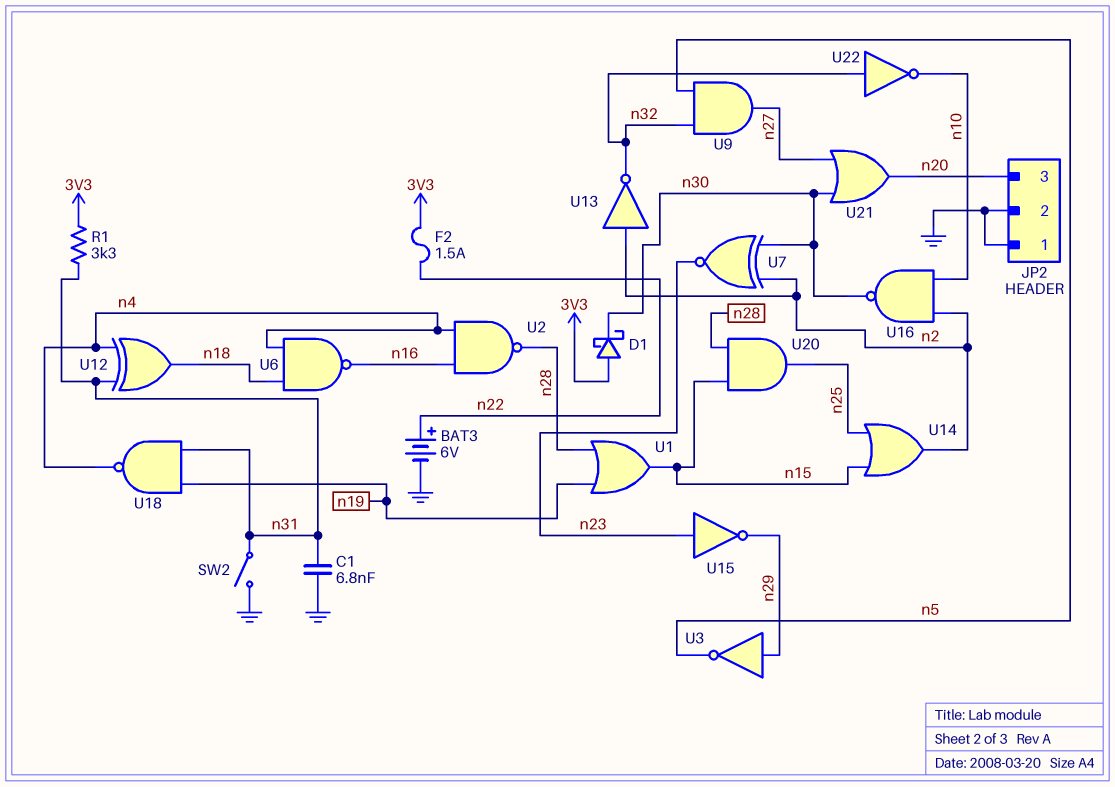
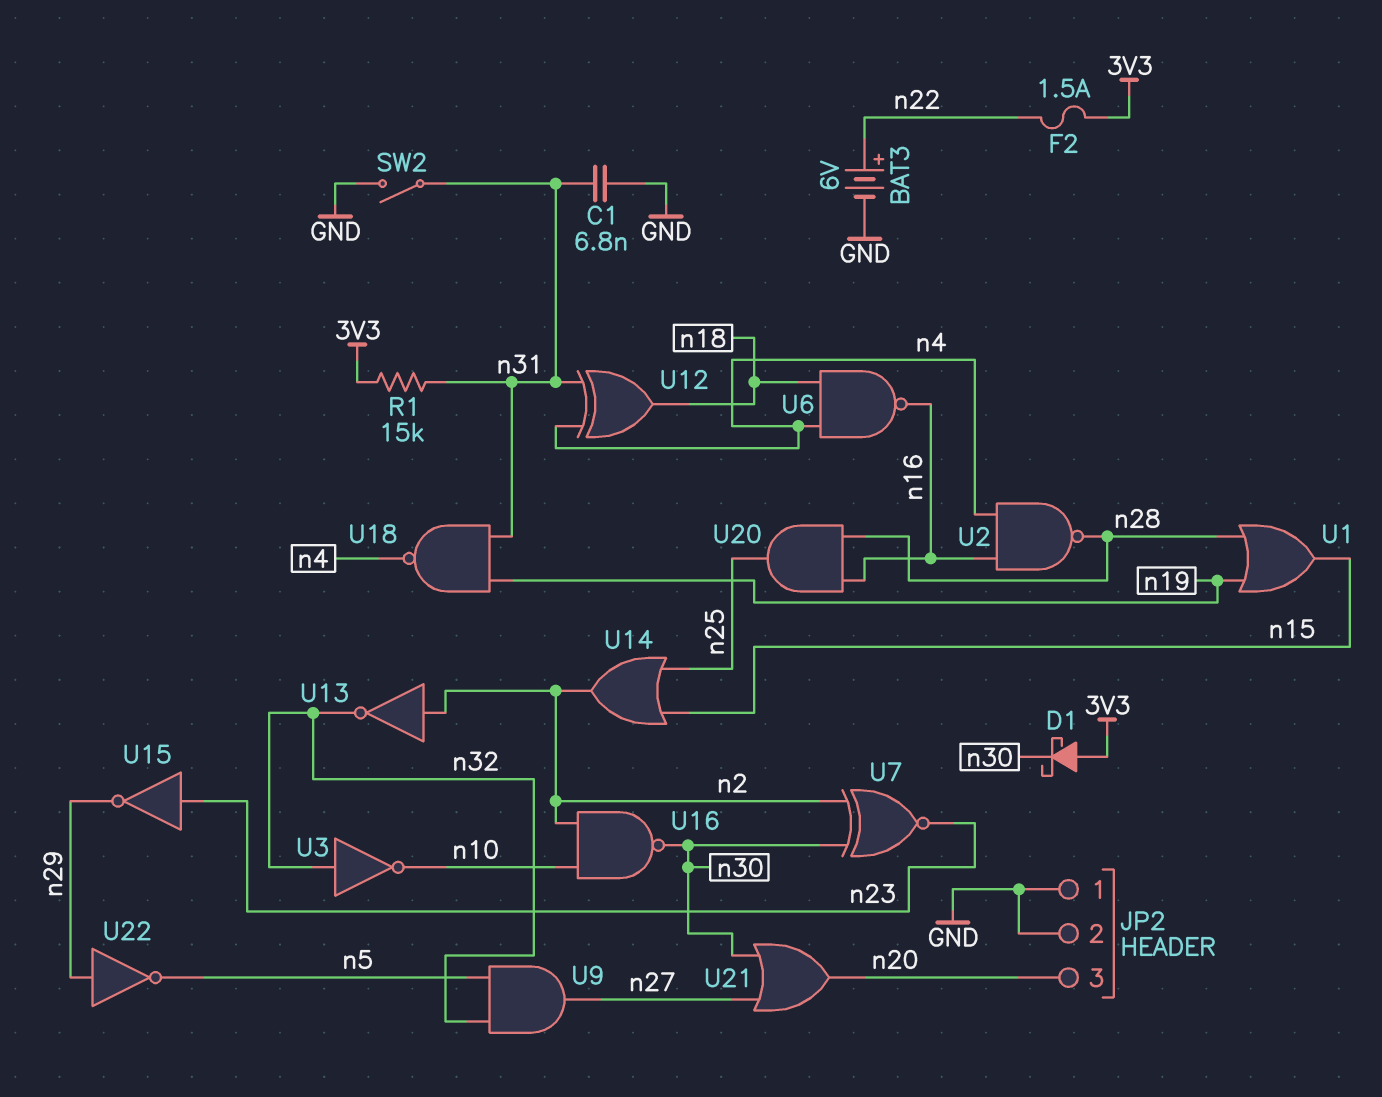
R1: 3.3k (3V3, n31) -> 15k (3V3, n31)
U3: NOT (in n29, out n5) -> NOT (in n32, out n10)
U20: AND (in n15, in n28, out n25) -> AND (in n16, in n28, out n25)
U22: NOT (in n32, out n10) -> NOT (in n29, out n5)

